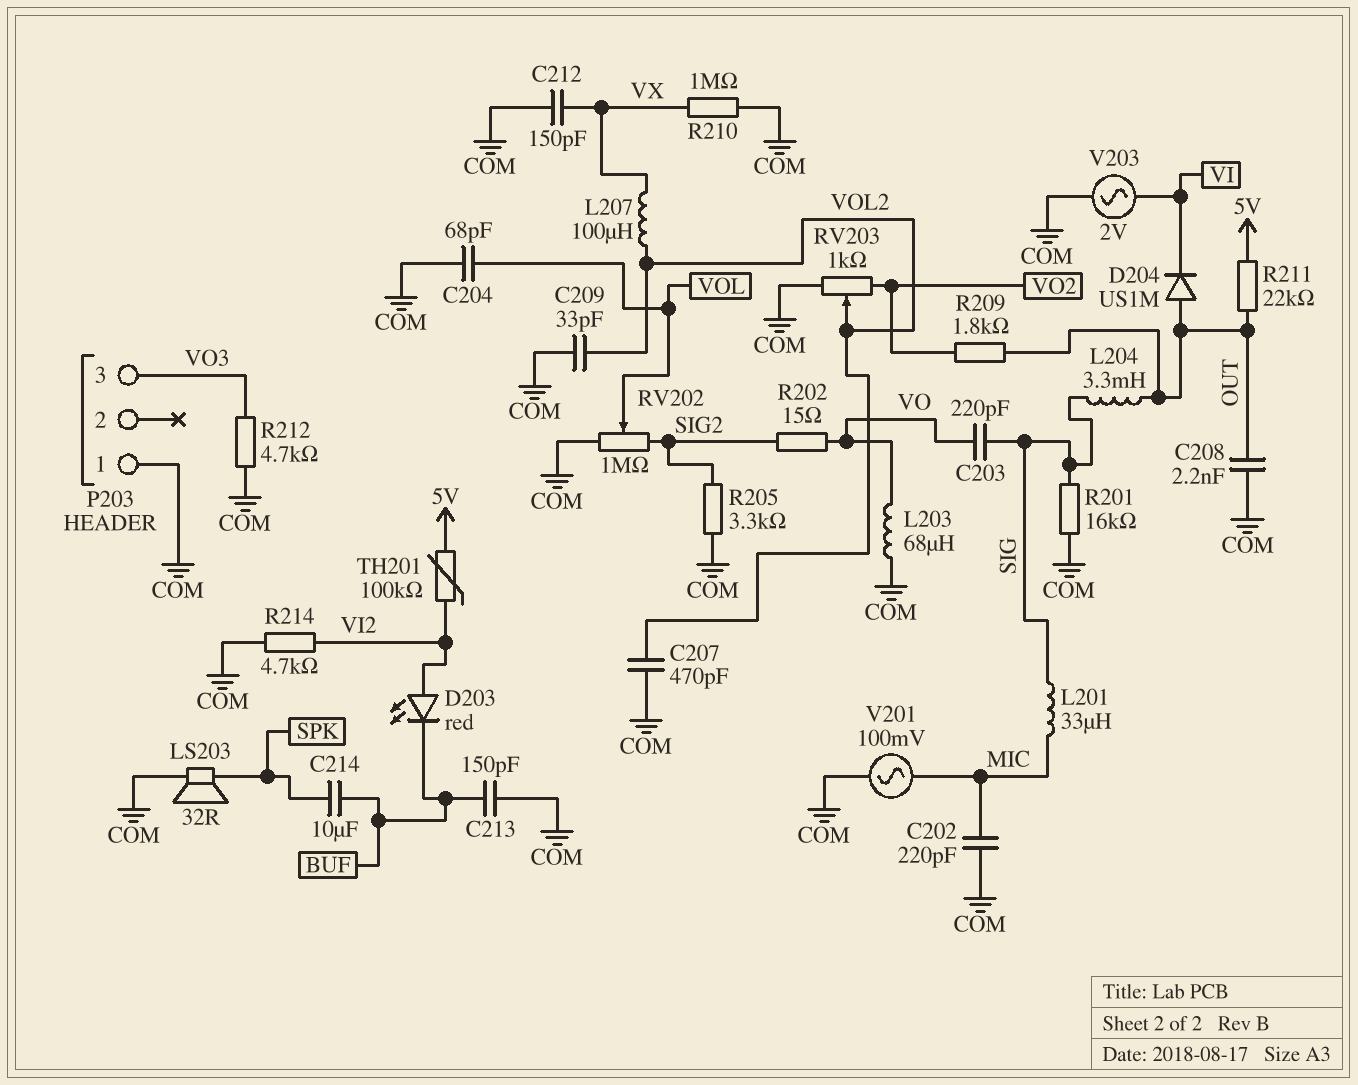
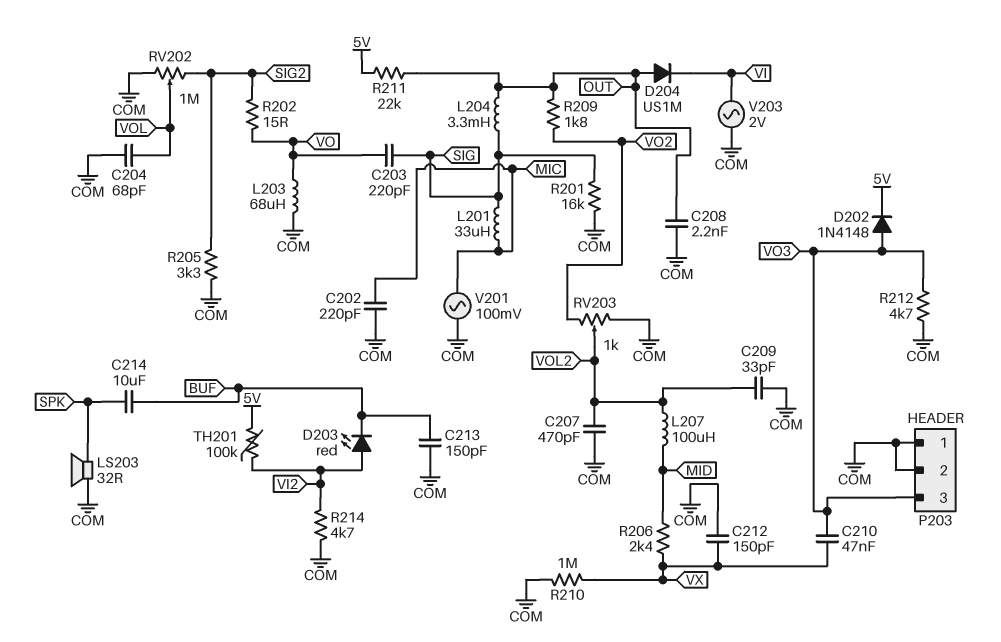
C210: none -> 47nF (VO3, VX)
D202: none -> diode 1N4148 (A VO3, K 5V)
L207: 100uH (VOL2, VX) -> 100uH (MID, VOL2)
P203 pin 2: none -> COM
R206: none -> 2.4k (MID, VX)

